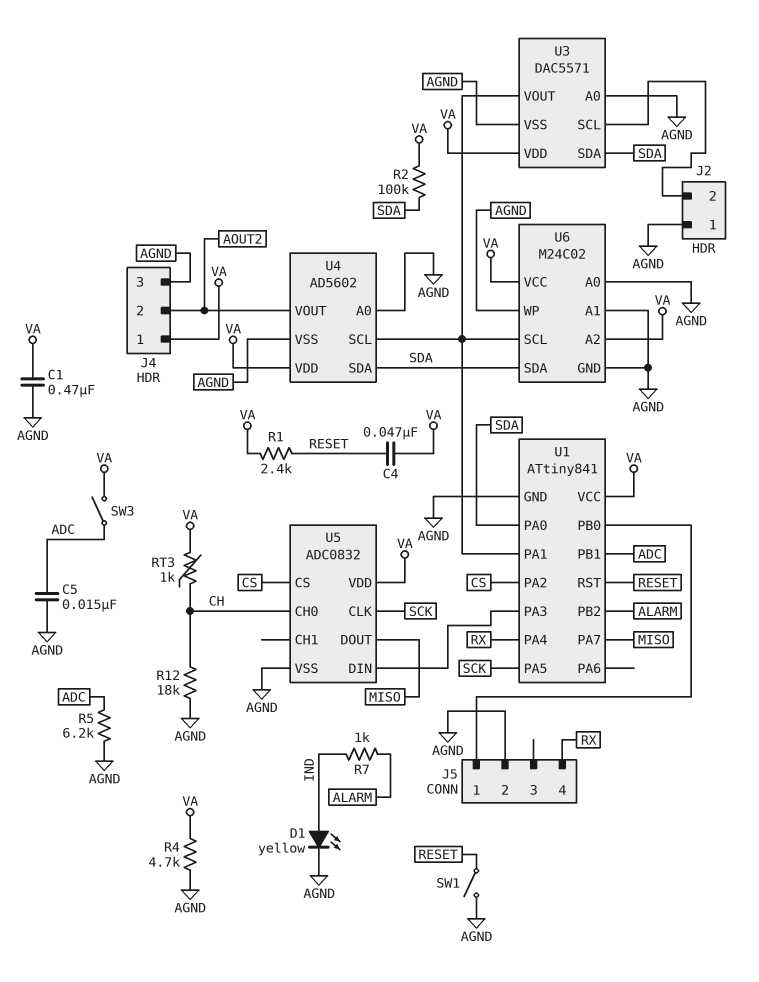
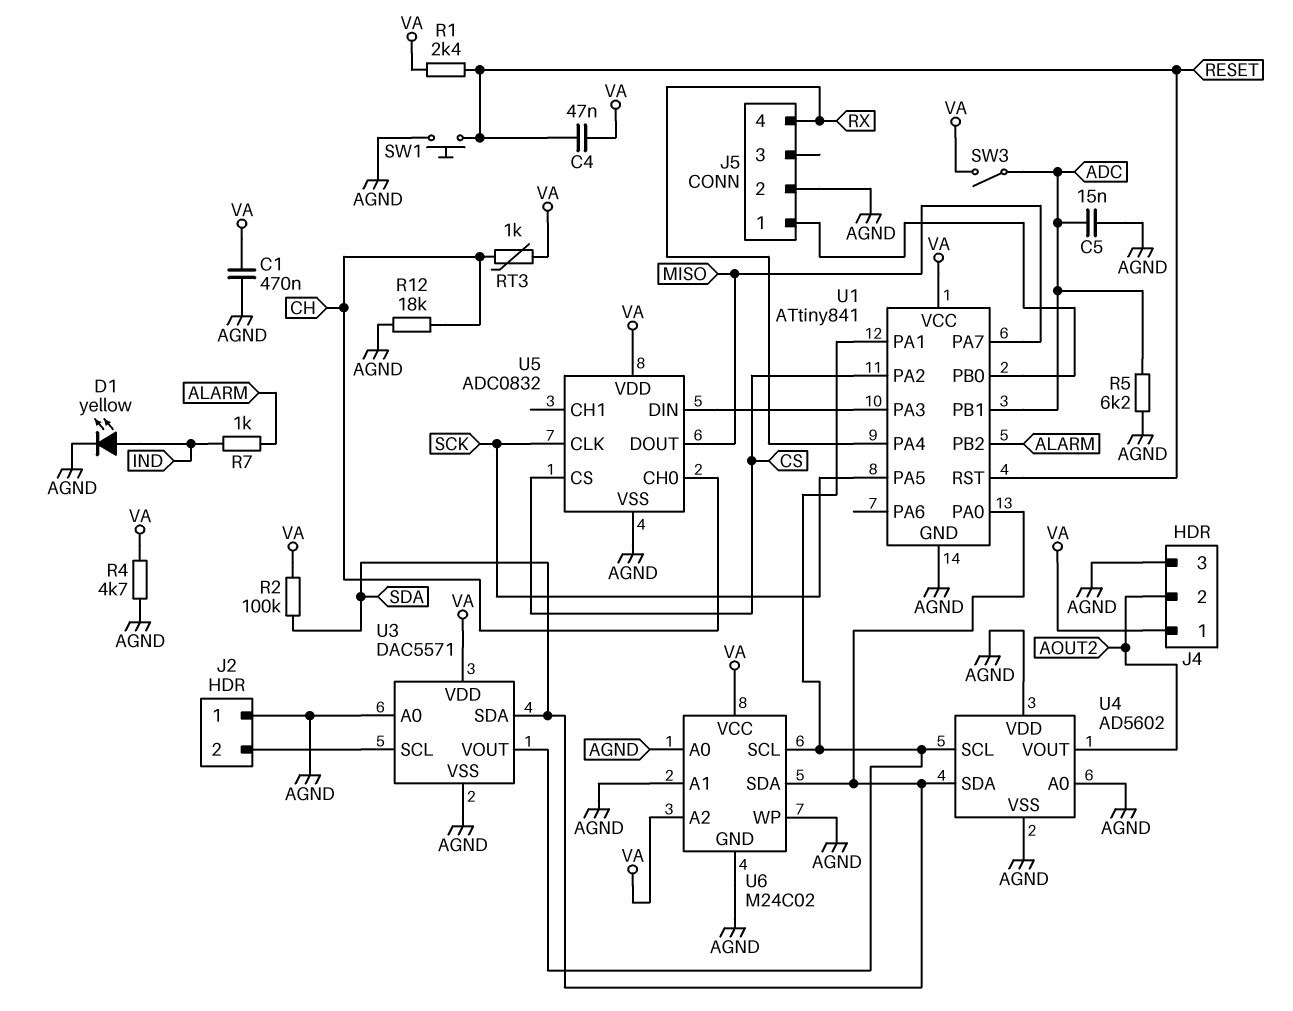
SW1: switch (AGND, RESET) -> button (AGND, RESET)
U4 pin VDD: VA -> AGND

